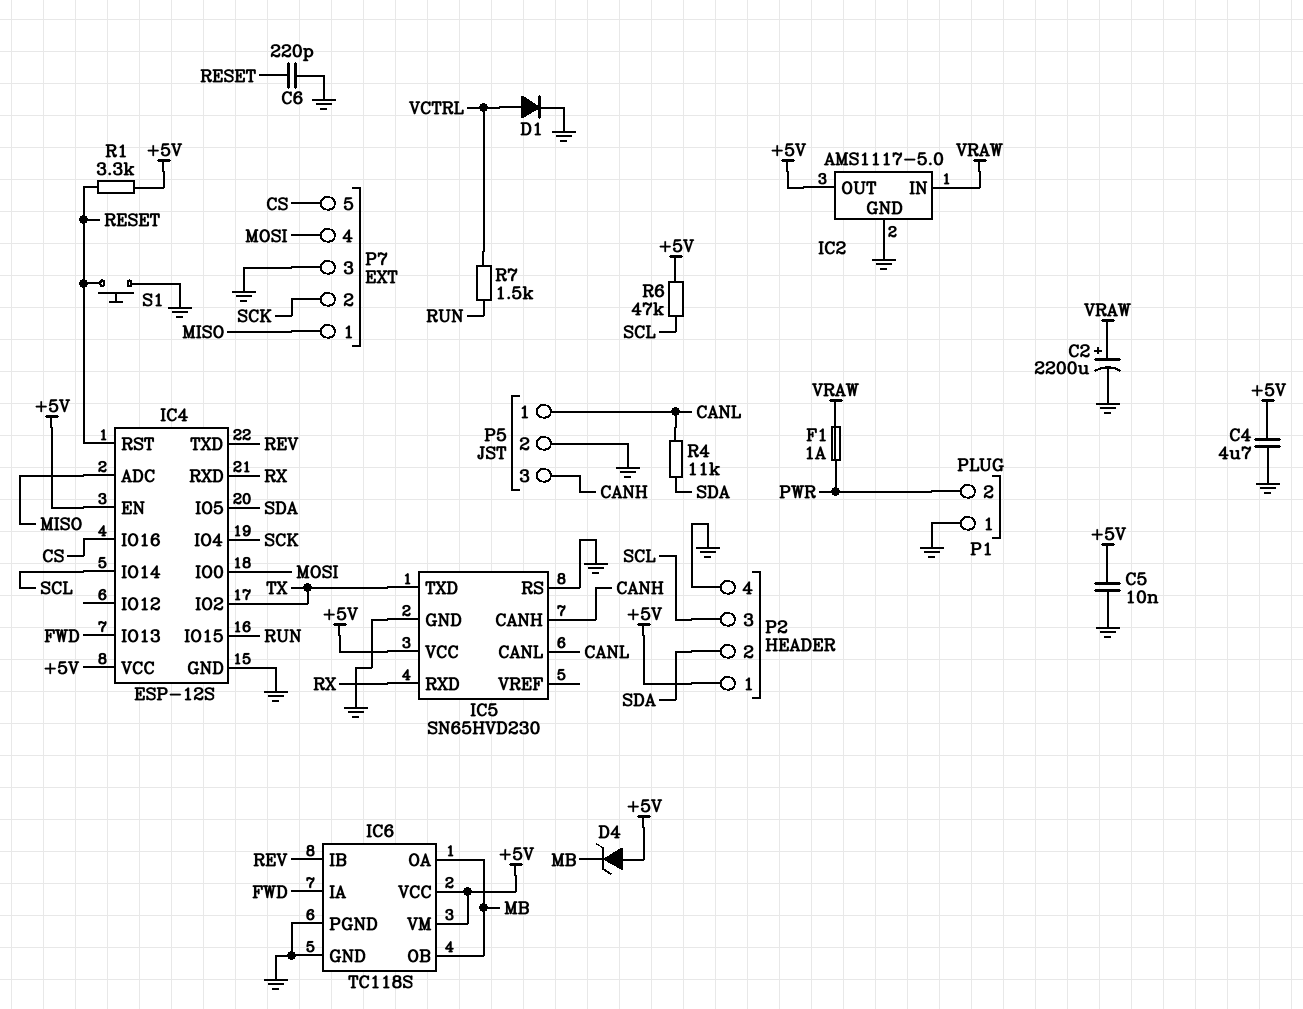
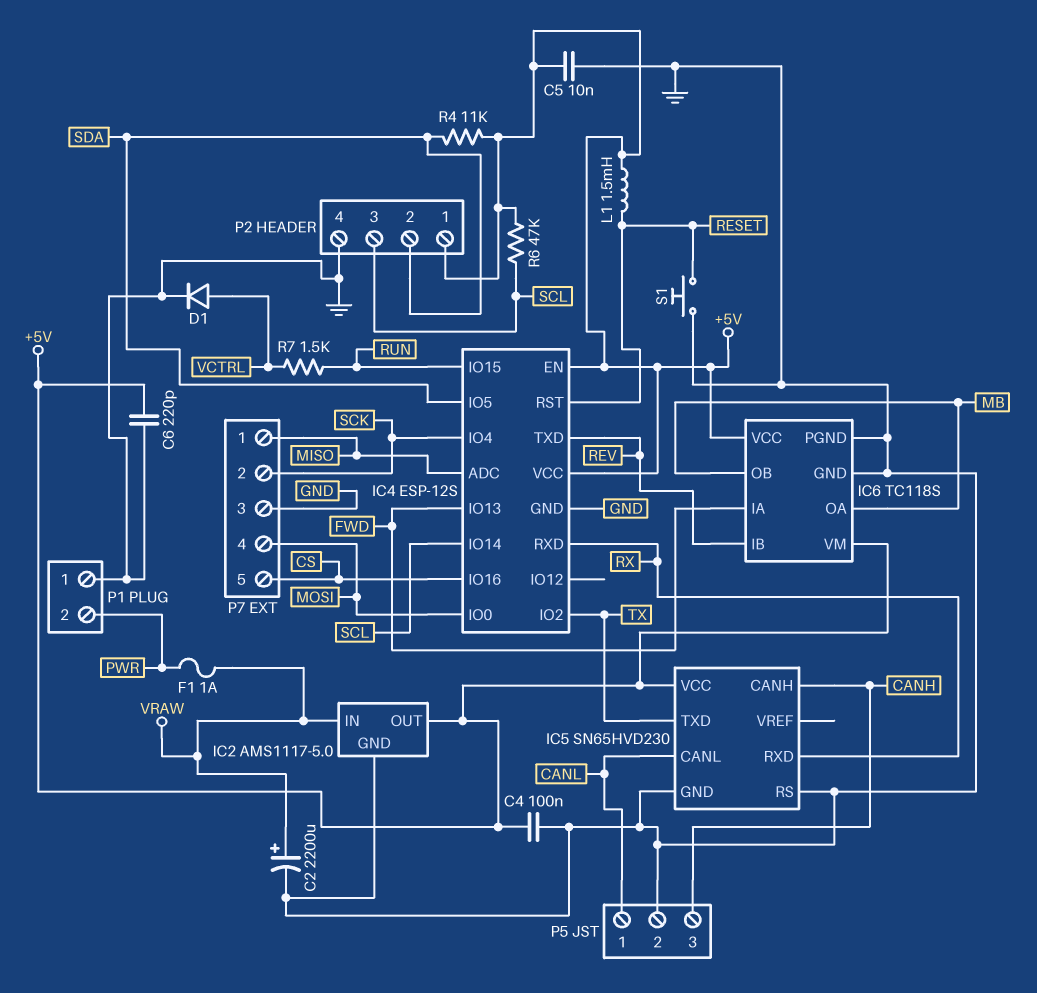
C4: 4.7uF (+5V, GND) -> 100nF (+5V, GND)
C6: 220pF (GND, RESET) -> 220pF (+5V, GND)
D4: zener (A +5V, K MB) -> none
L1: none -> 1.5mH (+5V, RESET)
R1: 3.3k (+5V, RESET) -> none
R4: 11k (CANL, SDA) -> 11k (+5V, SDA)

